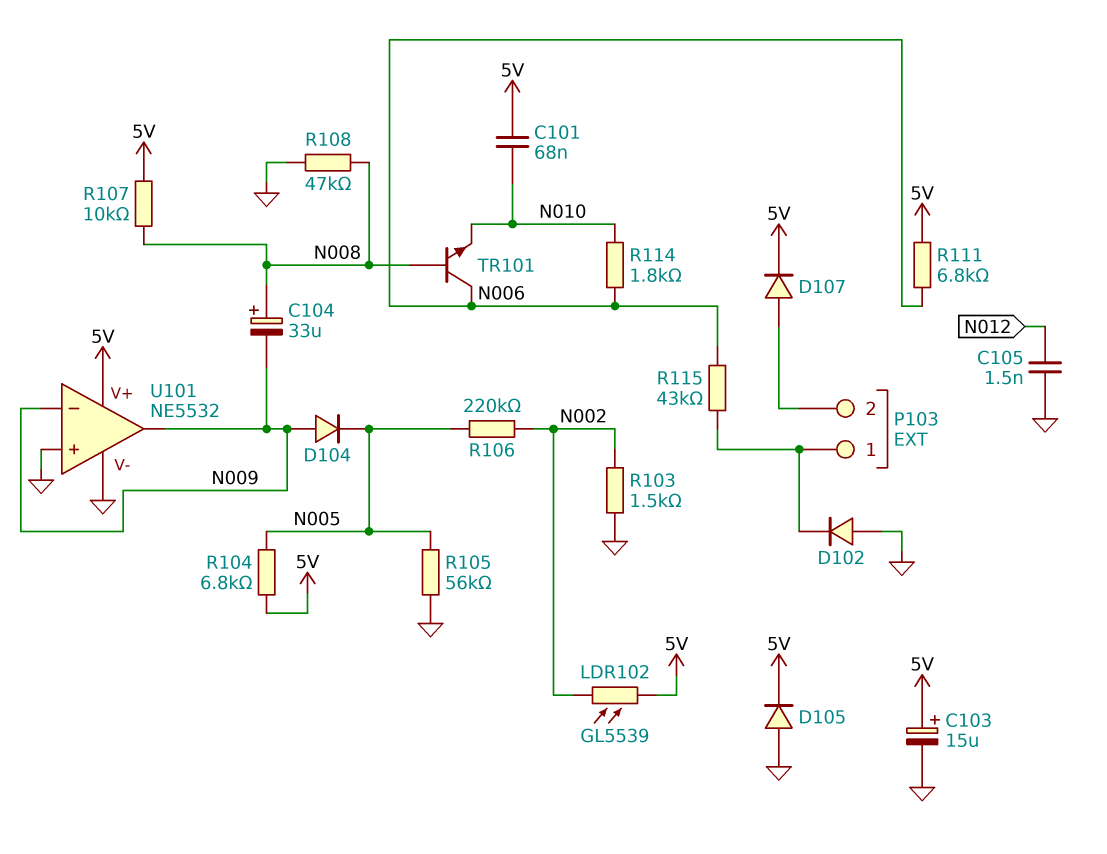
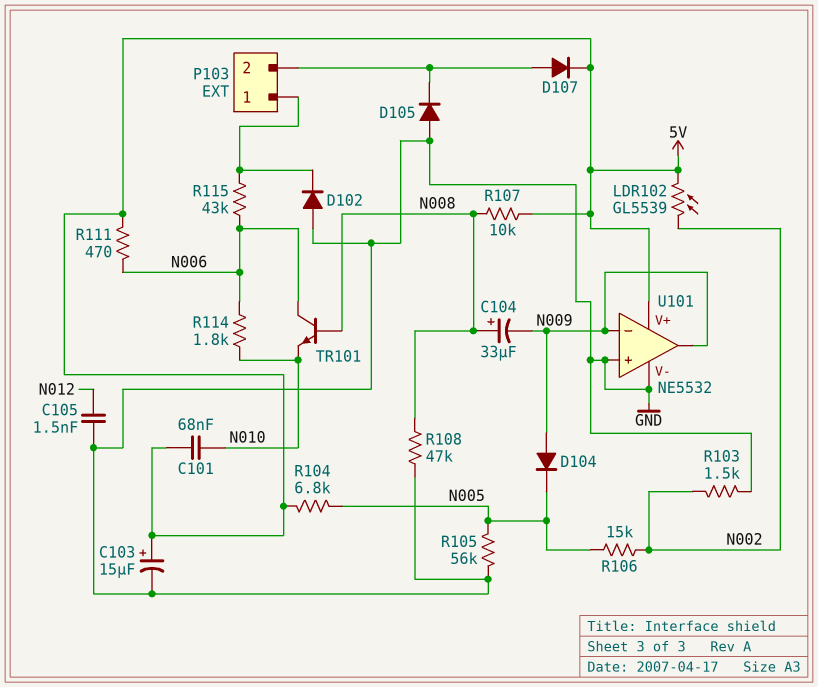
D105: diode (A GND, K 5V) -> diode (A GND, K P103/2)
R106: 220k (N002, N005) -> 15k (N002, N005)
R111: 6.8k (5V, N006) -> 470 (5V, N006)

